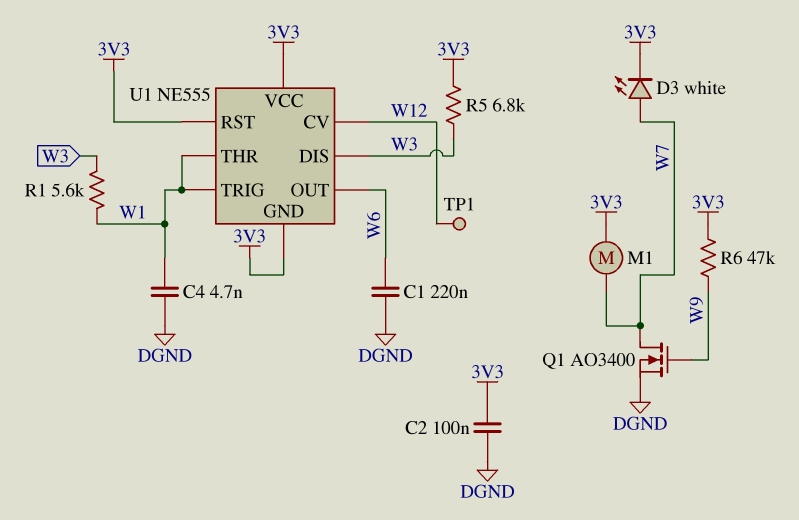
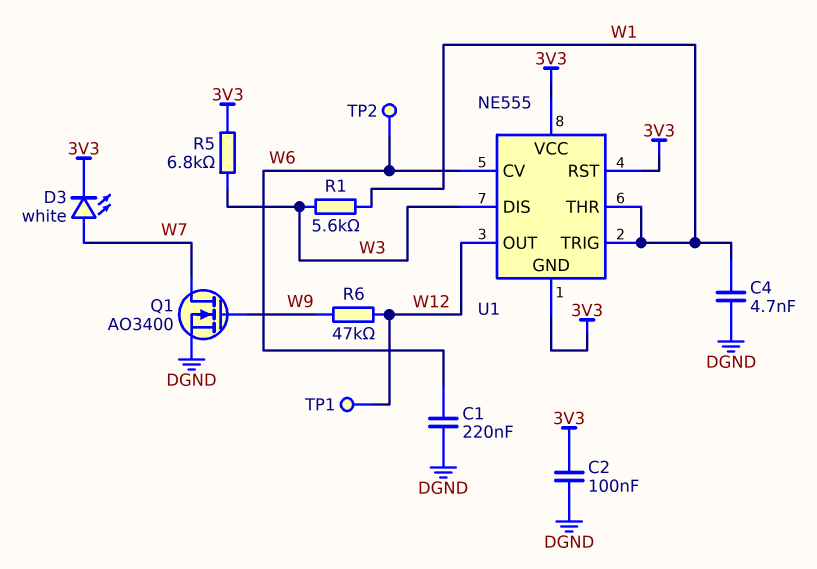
M1: motor (3V3, W7) -> none
R6: 47k (3V3, W9) -> 47k (W9, W12)
TP2: none -> test point (W6)
U1 pin CV: W12 -> W6
U1 pin OUT: W6 -> W12

